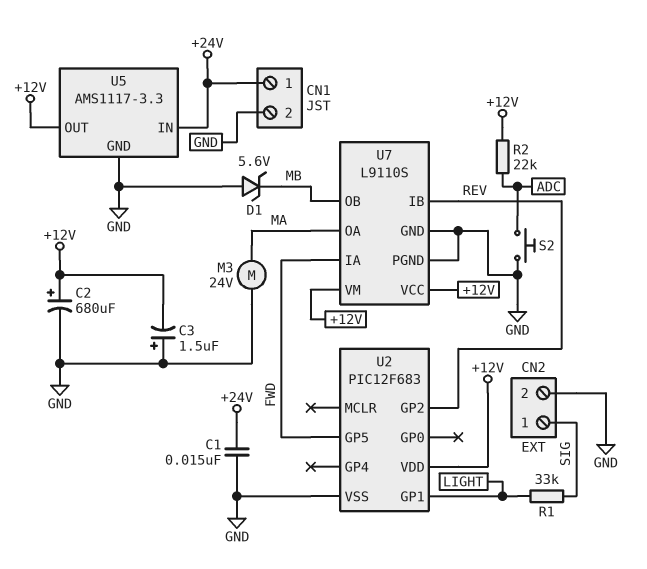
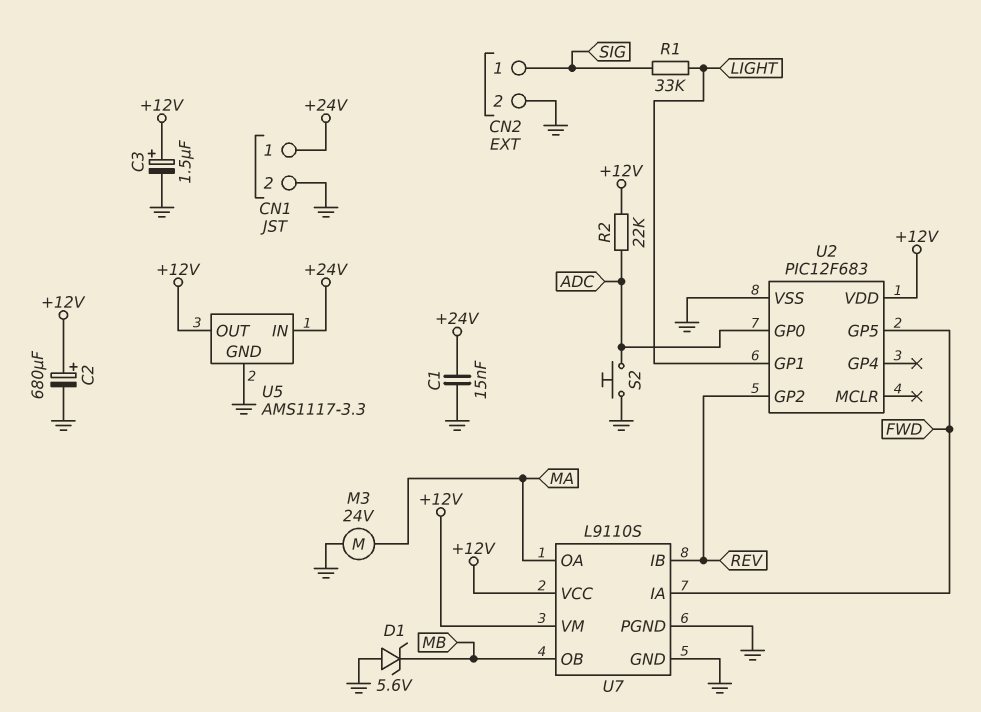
C3: 1.5uF (plus GND, minus +12V) -> 1.5uF (plus +12V, minus GND)
U2 pin GP0: none -> ADC

